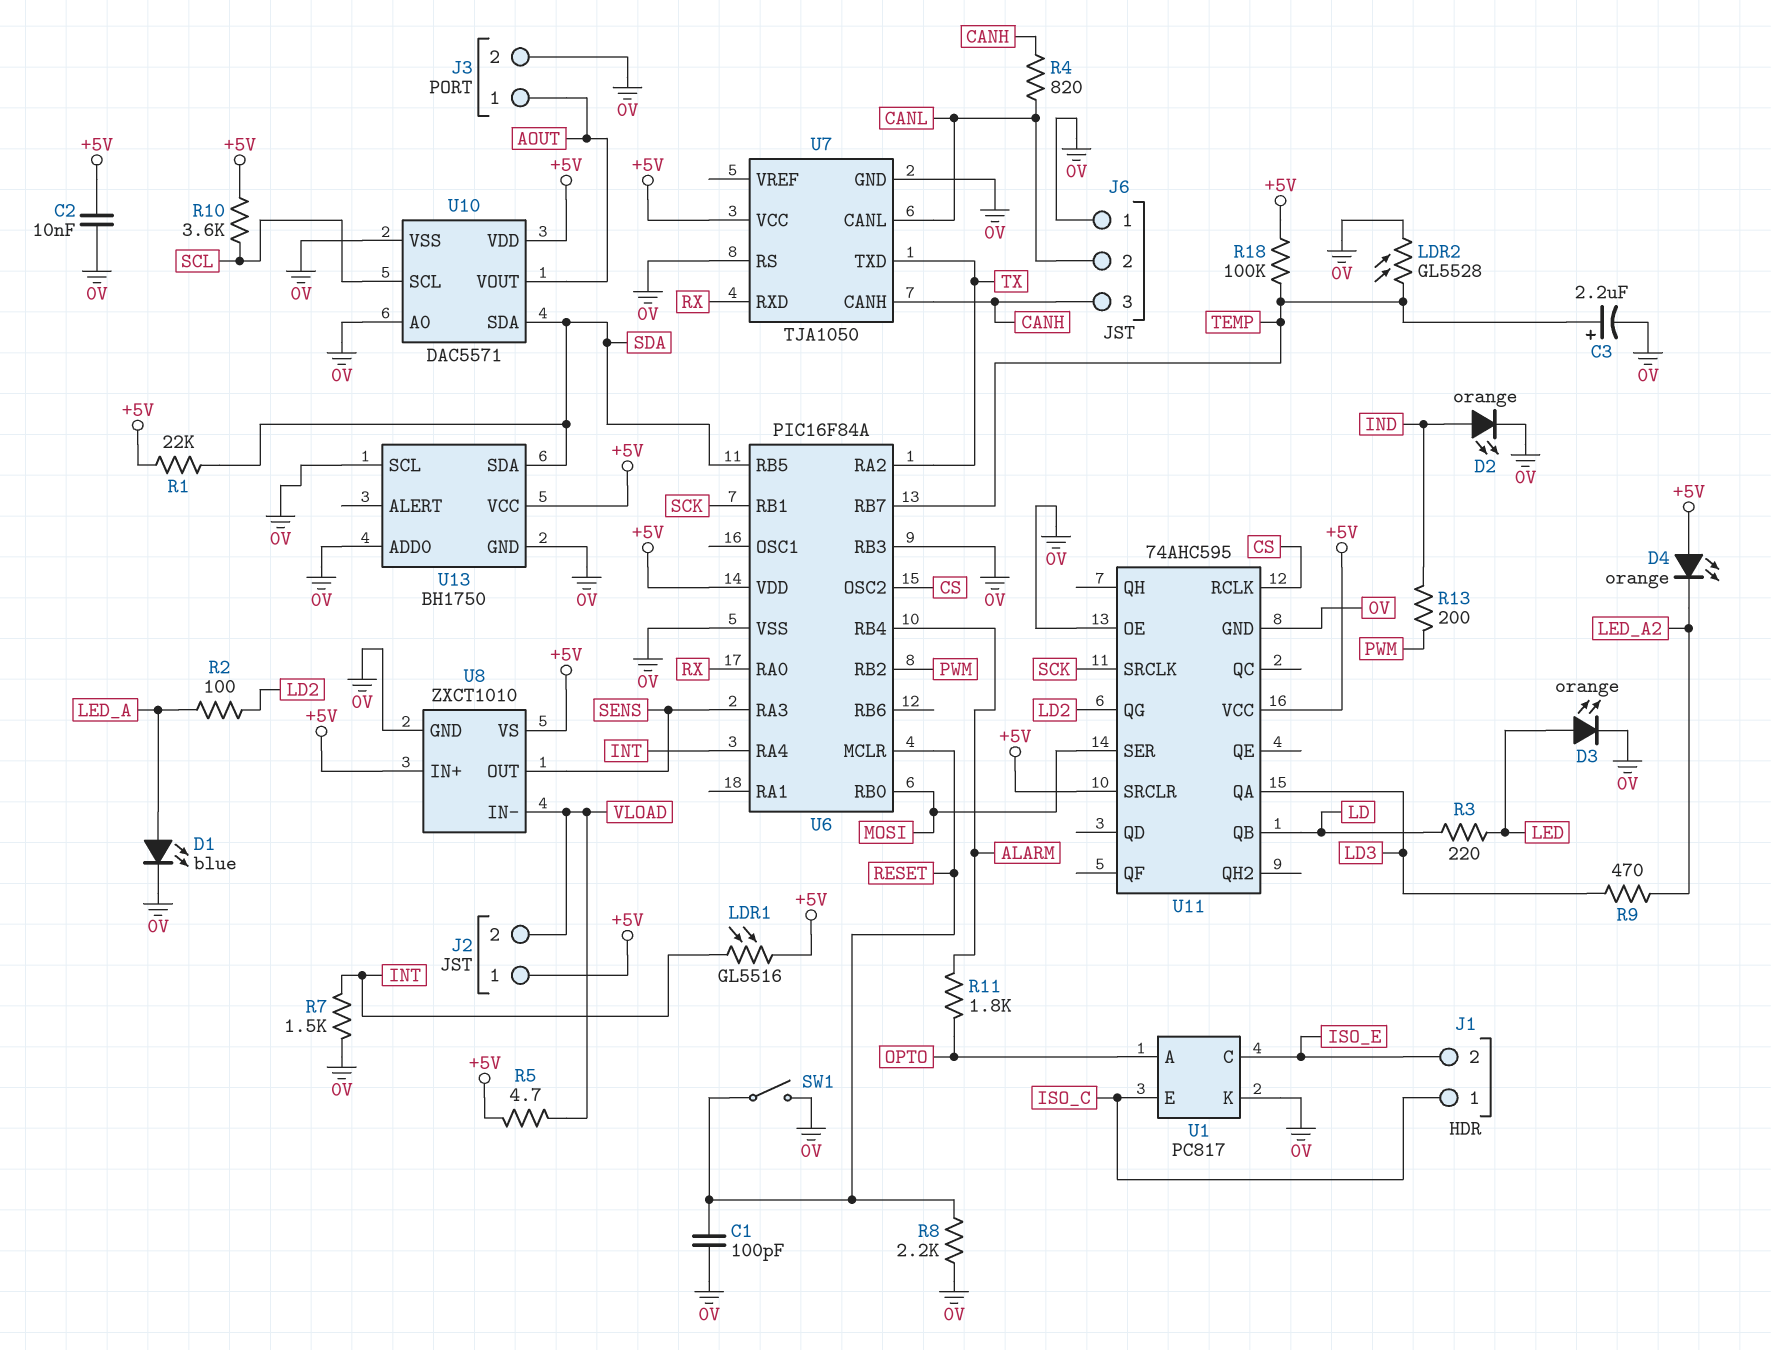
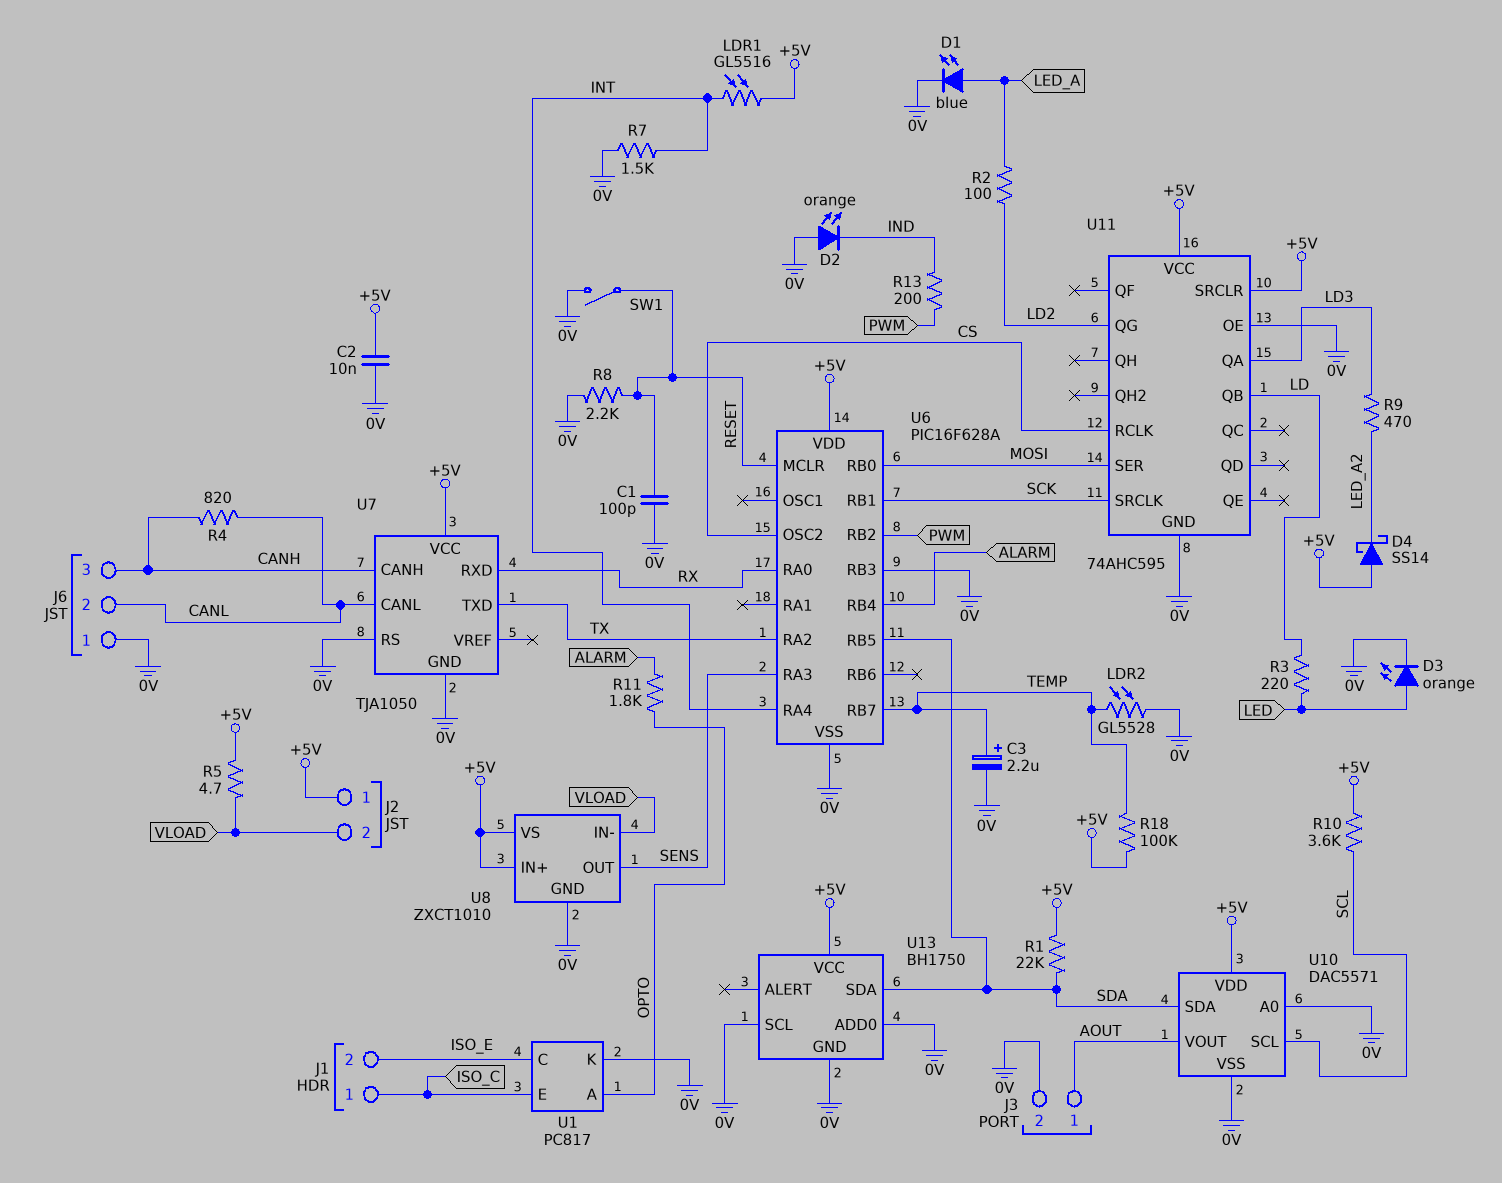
D2: LED orange (A IND, K 0V) -> LED orange (A 0V, K IND)
D4: LED orange (A +5V, K LED_A2) -> schottky SS14 (A +5V, K LED_A2)
U6: PIC16F84A -> PIC16F628A

